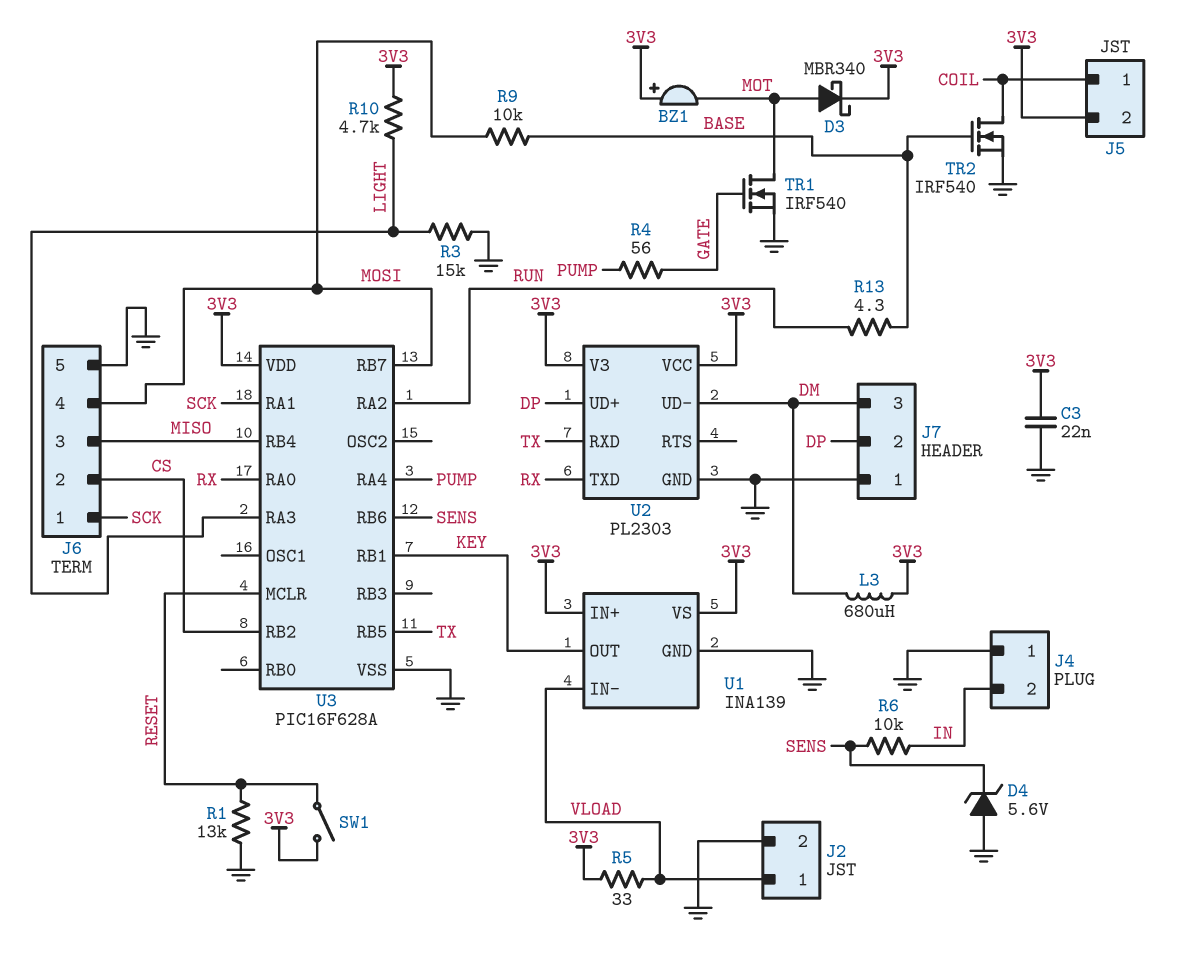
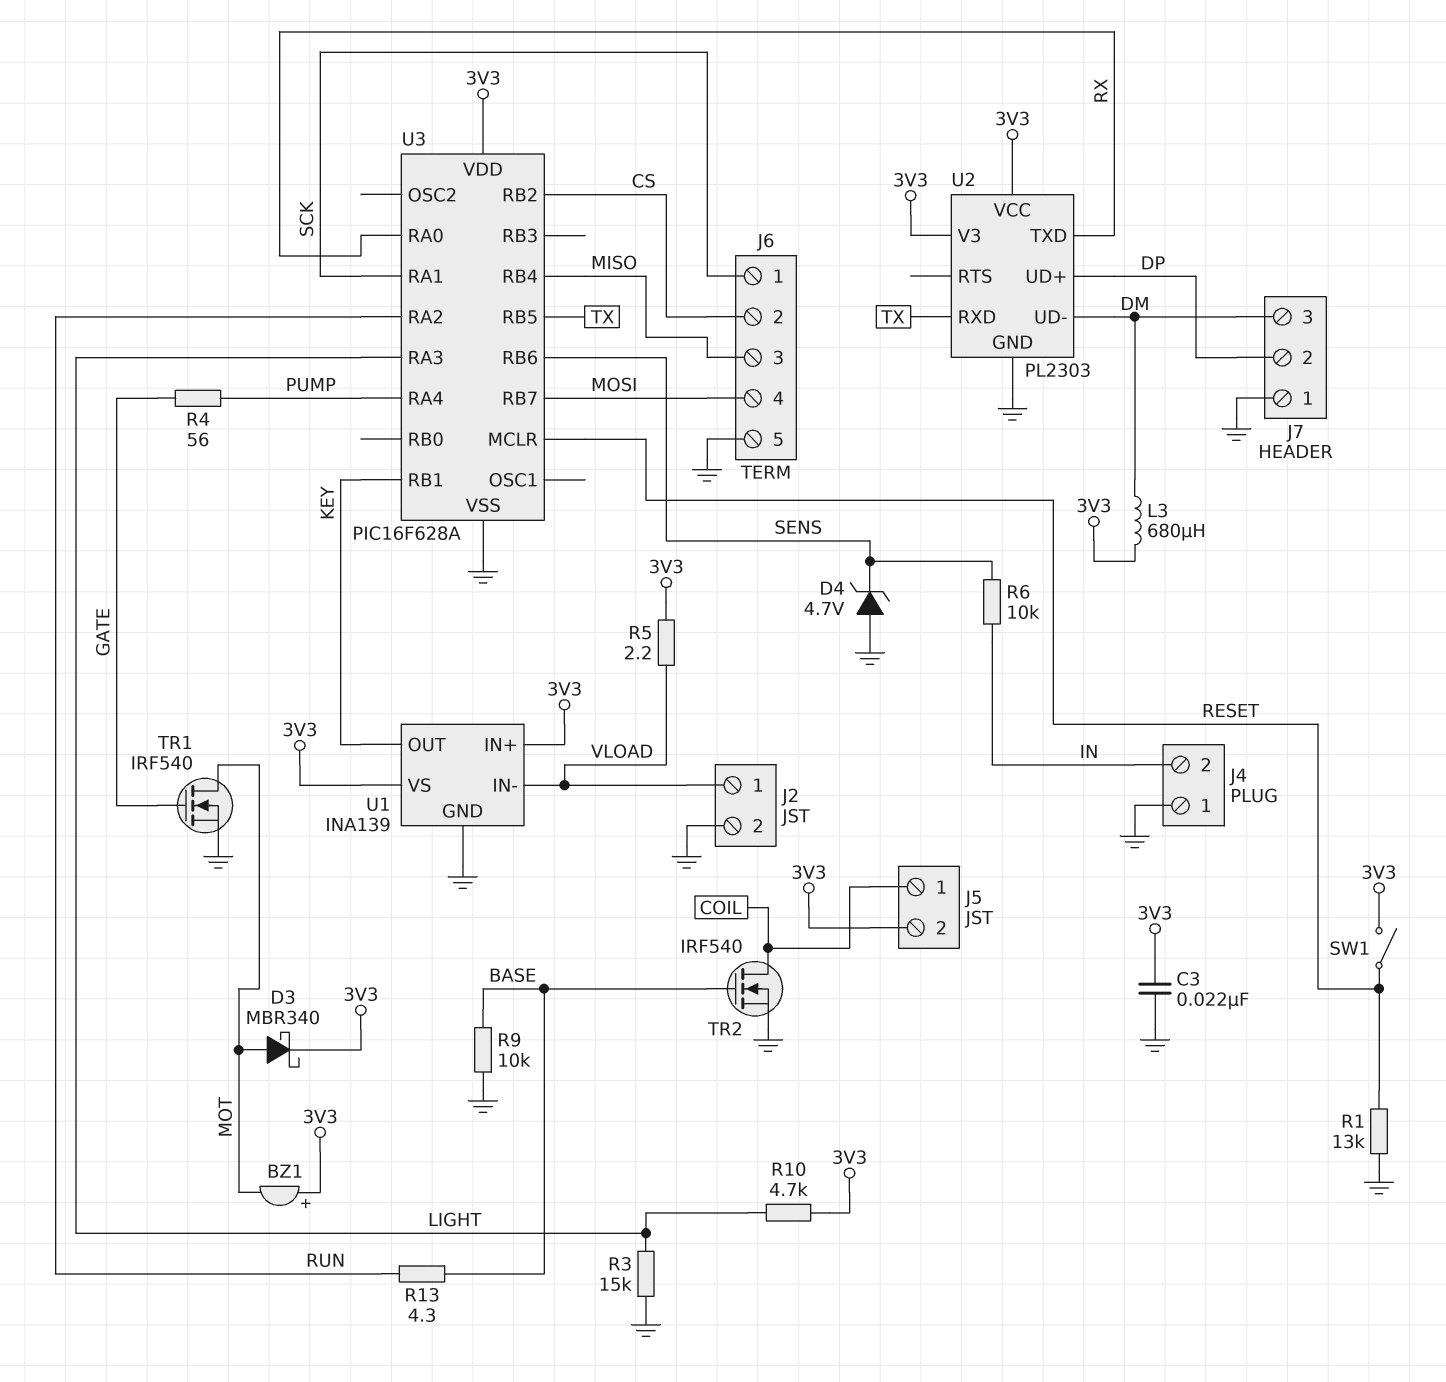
D4: zener 5.6V (A GND, K SENS) -> zener 4.7V (A GND, K SENS)
R5: 33 (3V3, VLOAD) -> 2.2 (3V3, VLOAD)
R9: 10k (BASE, MOSI) -> 10k (BASE, GND)

